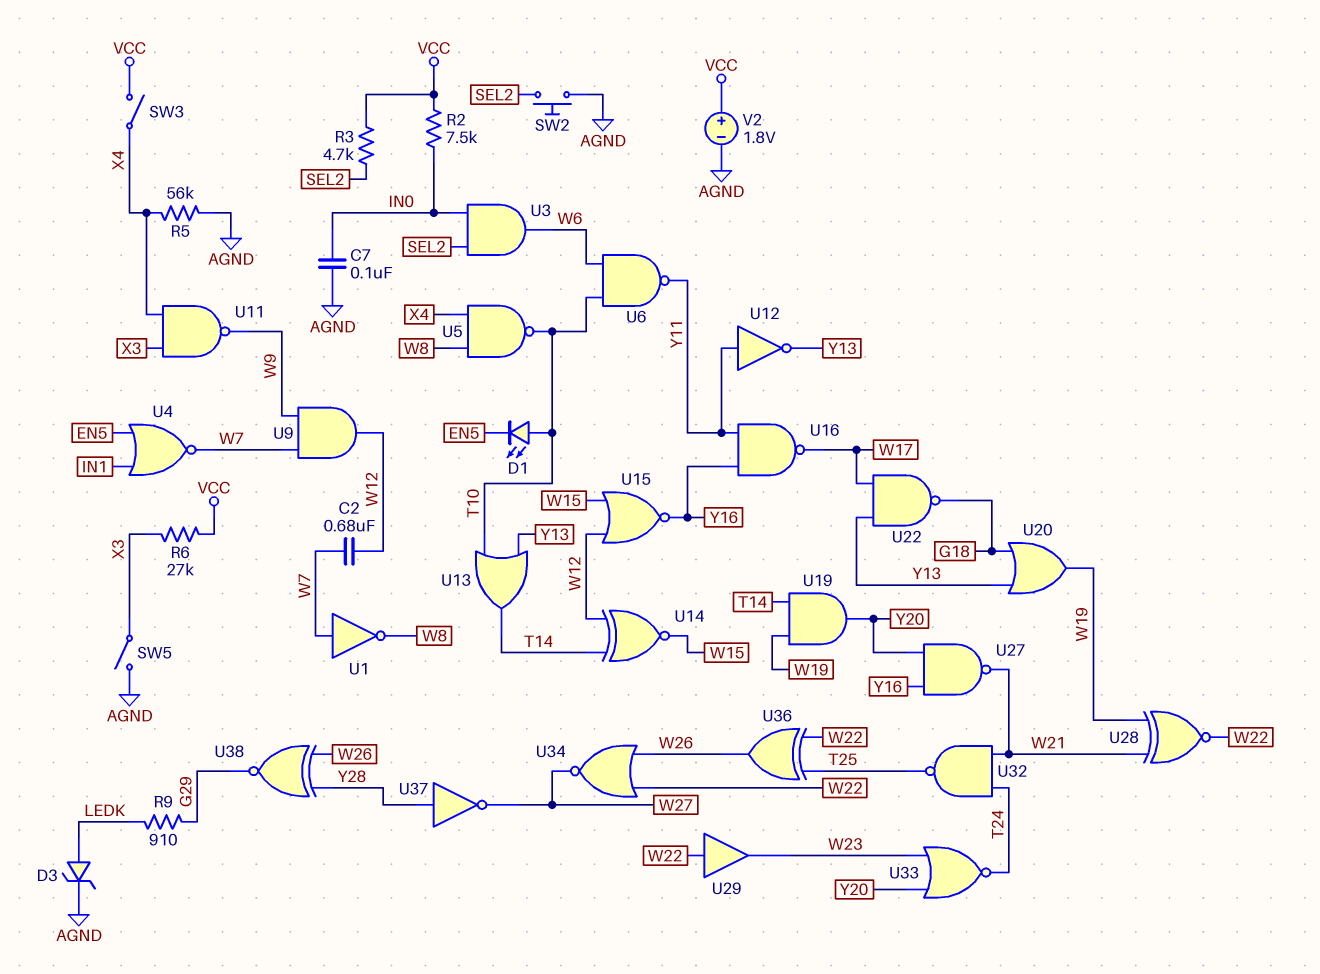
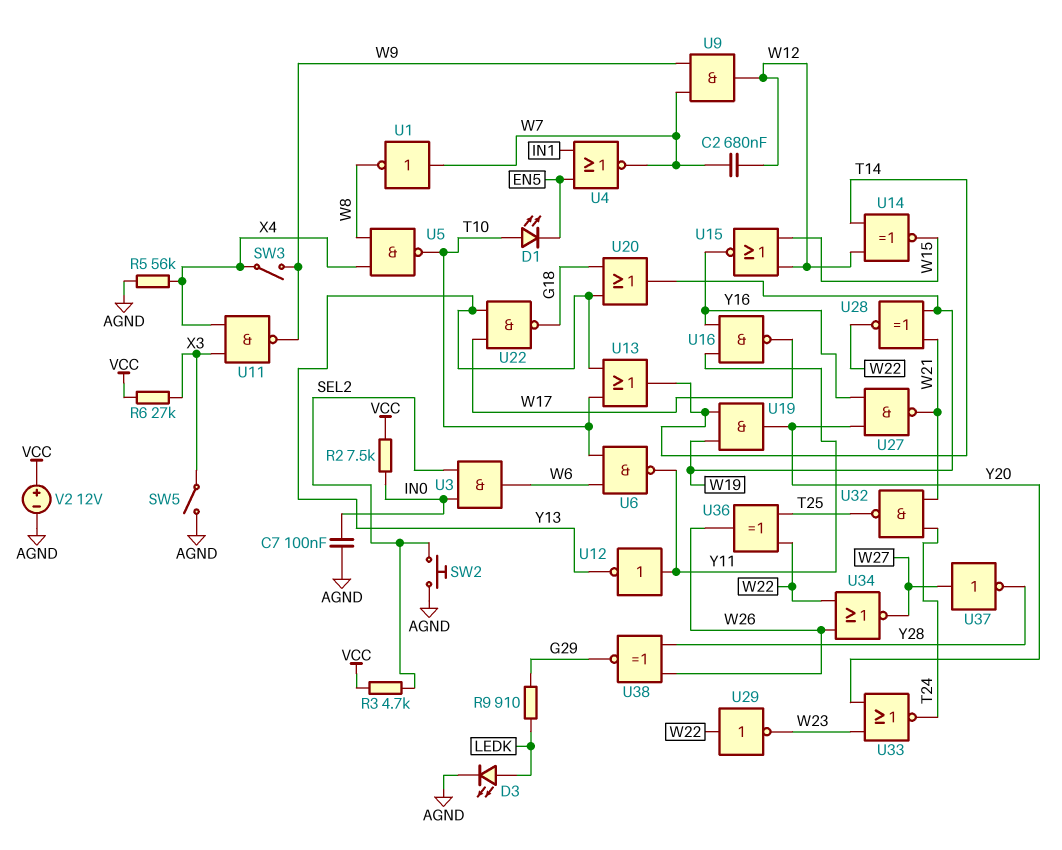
D3: zener (A LEDK, K AGND) -> LED (A LEDK, K AGND)
SW3: switch (VCC, X4) -> switch (W9, X4)
U29: buffer (in W22, out W23) -> NOT (in W22, out W23)
U37: NOT (in Y28, out W27) -> NOT (in W27, out Y28)
V2: 1.8V (plus VCC, minus AGND) -> 12V (plus VCC, minus AGND)

